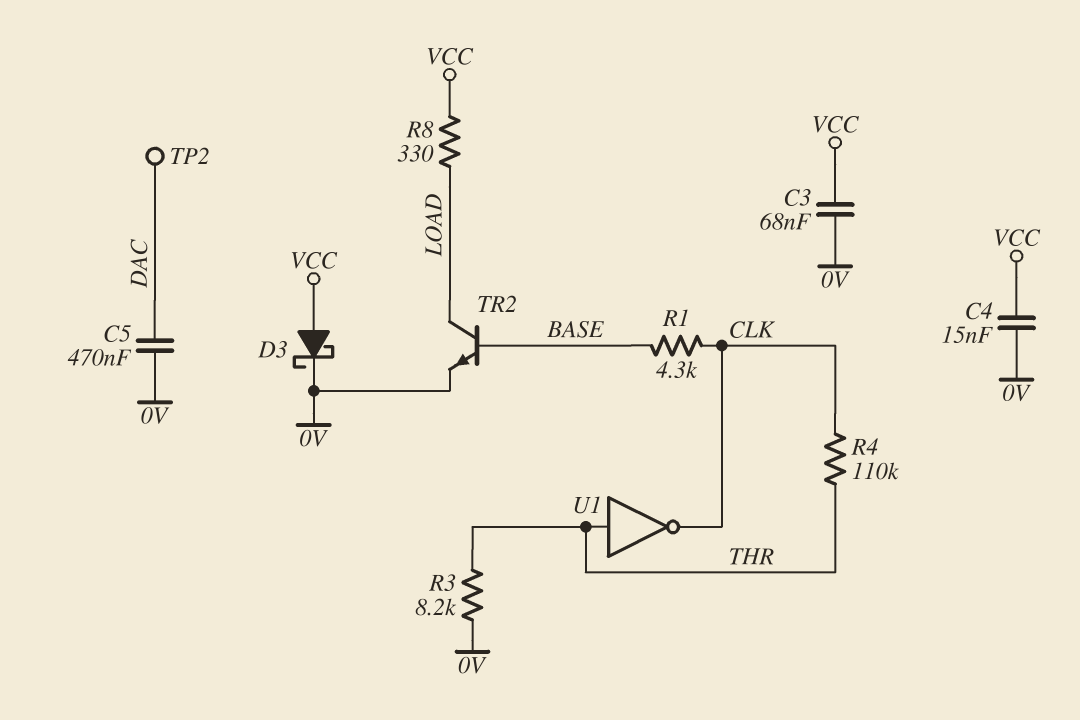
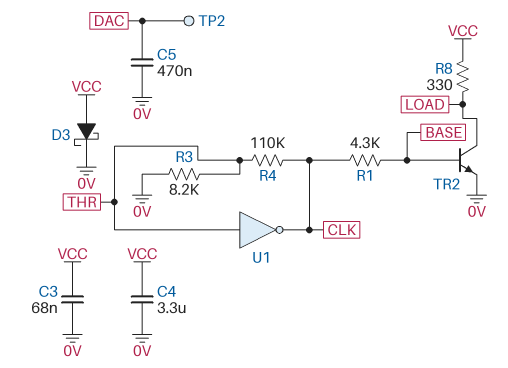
C4: 15nF (0V, VCC) -> 3.3uF (0V, VCC)

